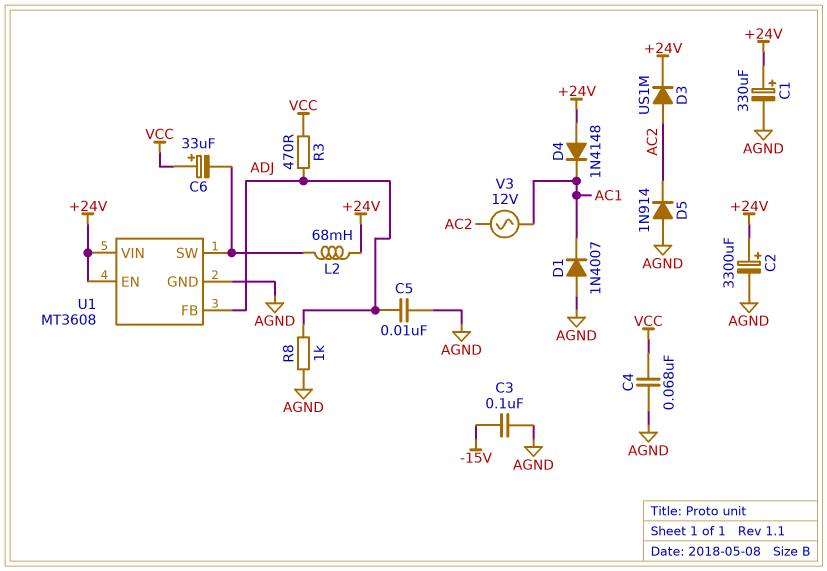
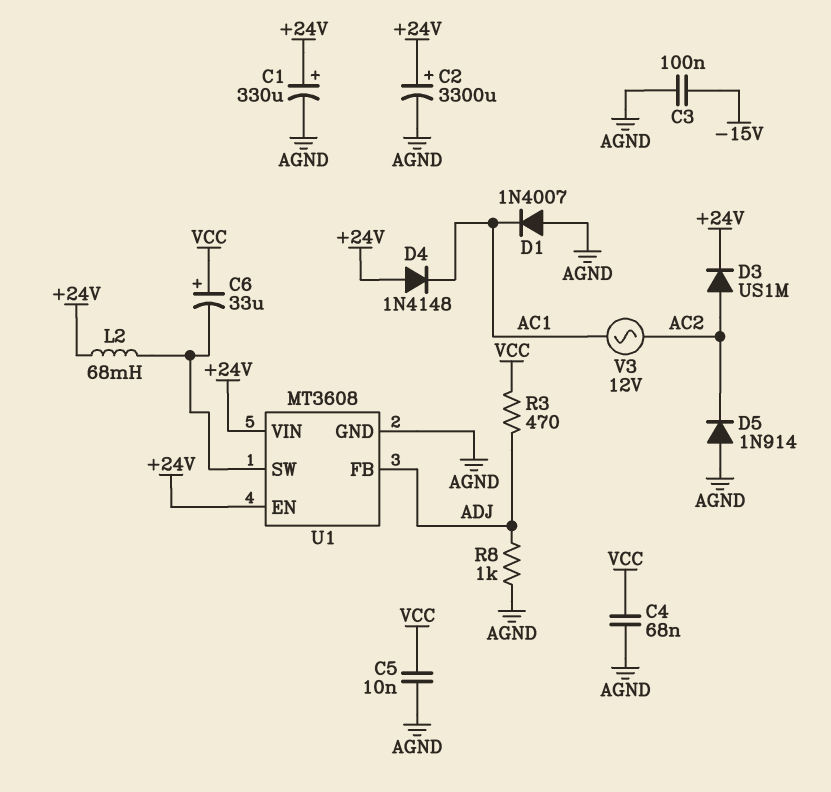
C5: 10nF (ADJ, AGND) -> 10nF (AGND, VCC)

